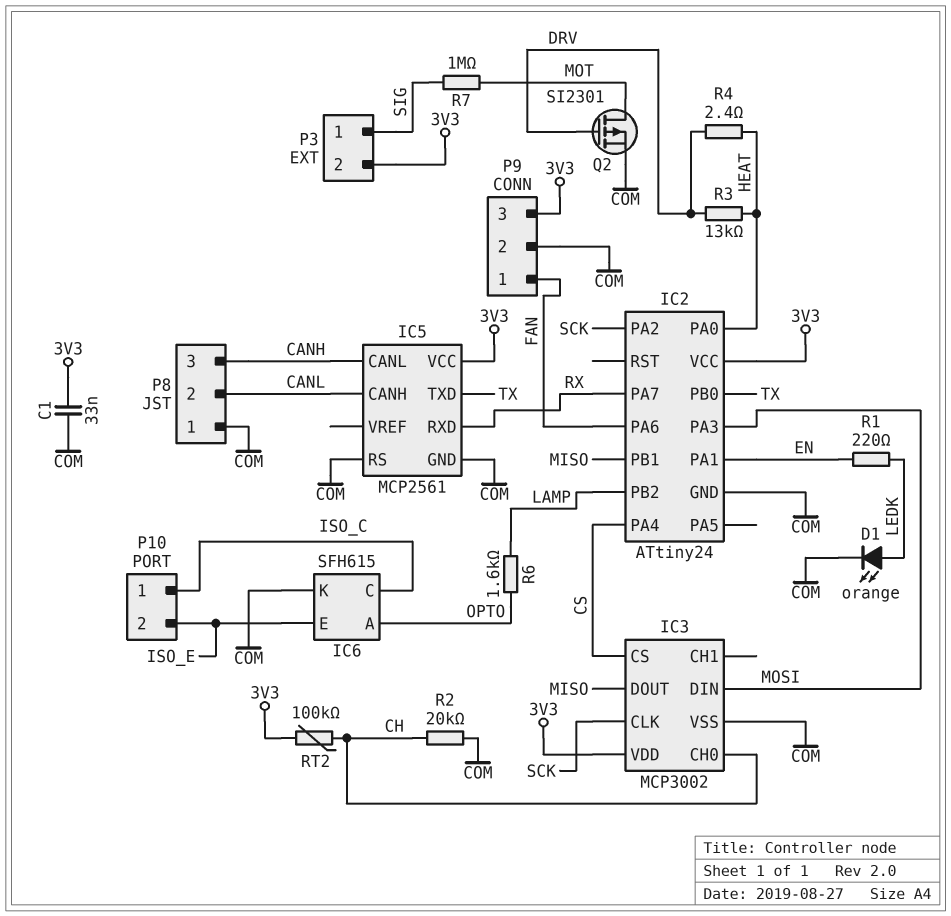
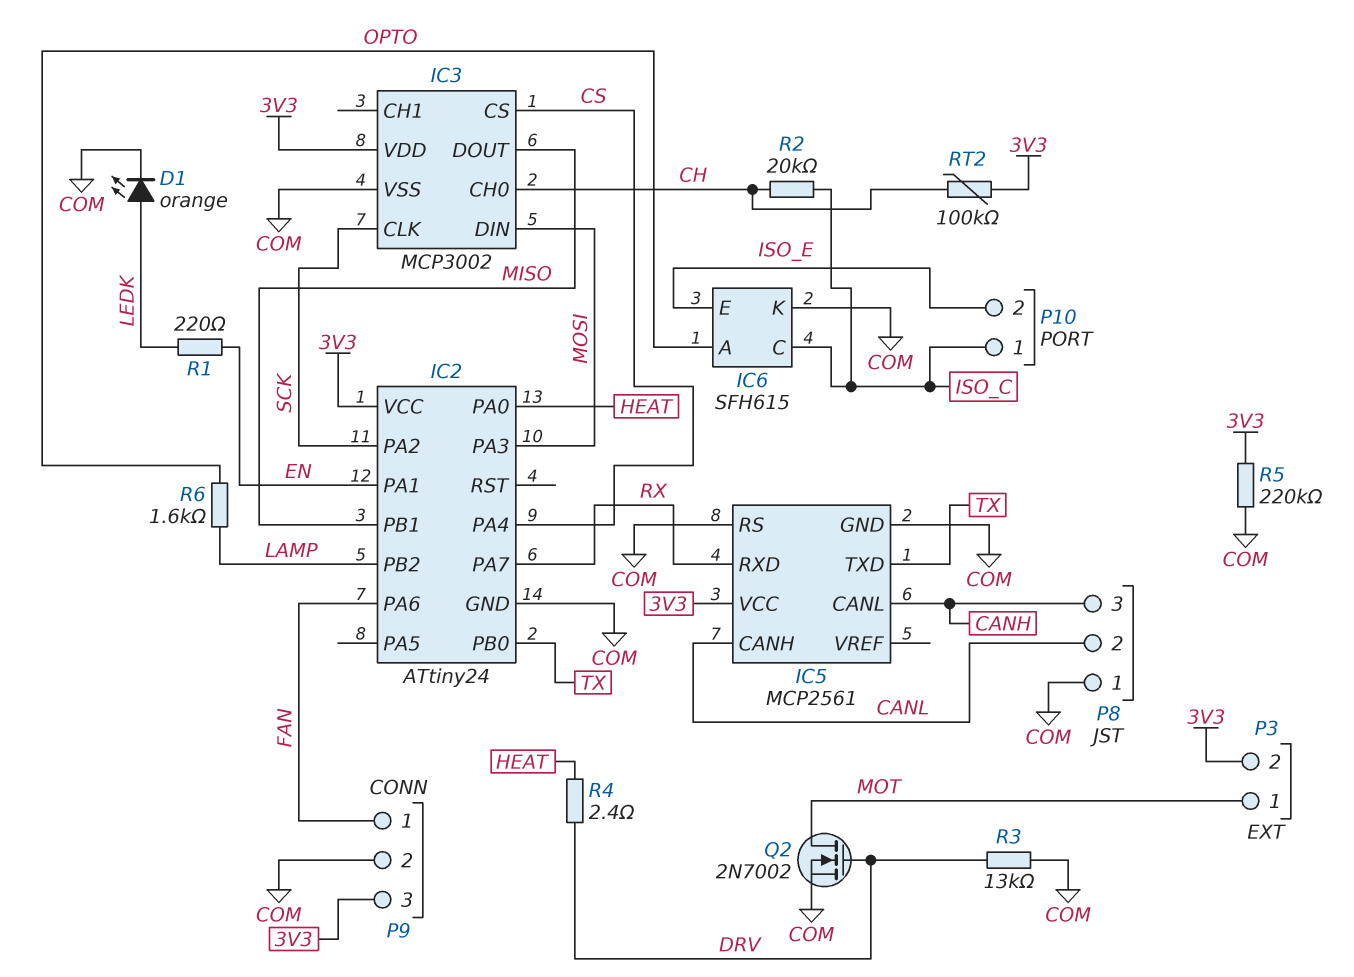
C1: 33nF (3V3, COM) -> none
P3 pin 1: SIG -> MOT
Q2: PMOS SI2301 (G DRV, D MOT, S COM) -> NMOS 2N7002 (G DRV, D MOT, S COM)
R2: 20k (CH, COM) -> 20k (CH, ISO_C)
R3: 13k (DRV, HEAT) -> 13k (COM, DRV)
R5: none -> 220k (3V3, COM)
R7: 1M (MOT, SIG) -> none

